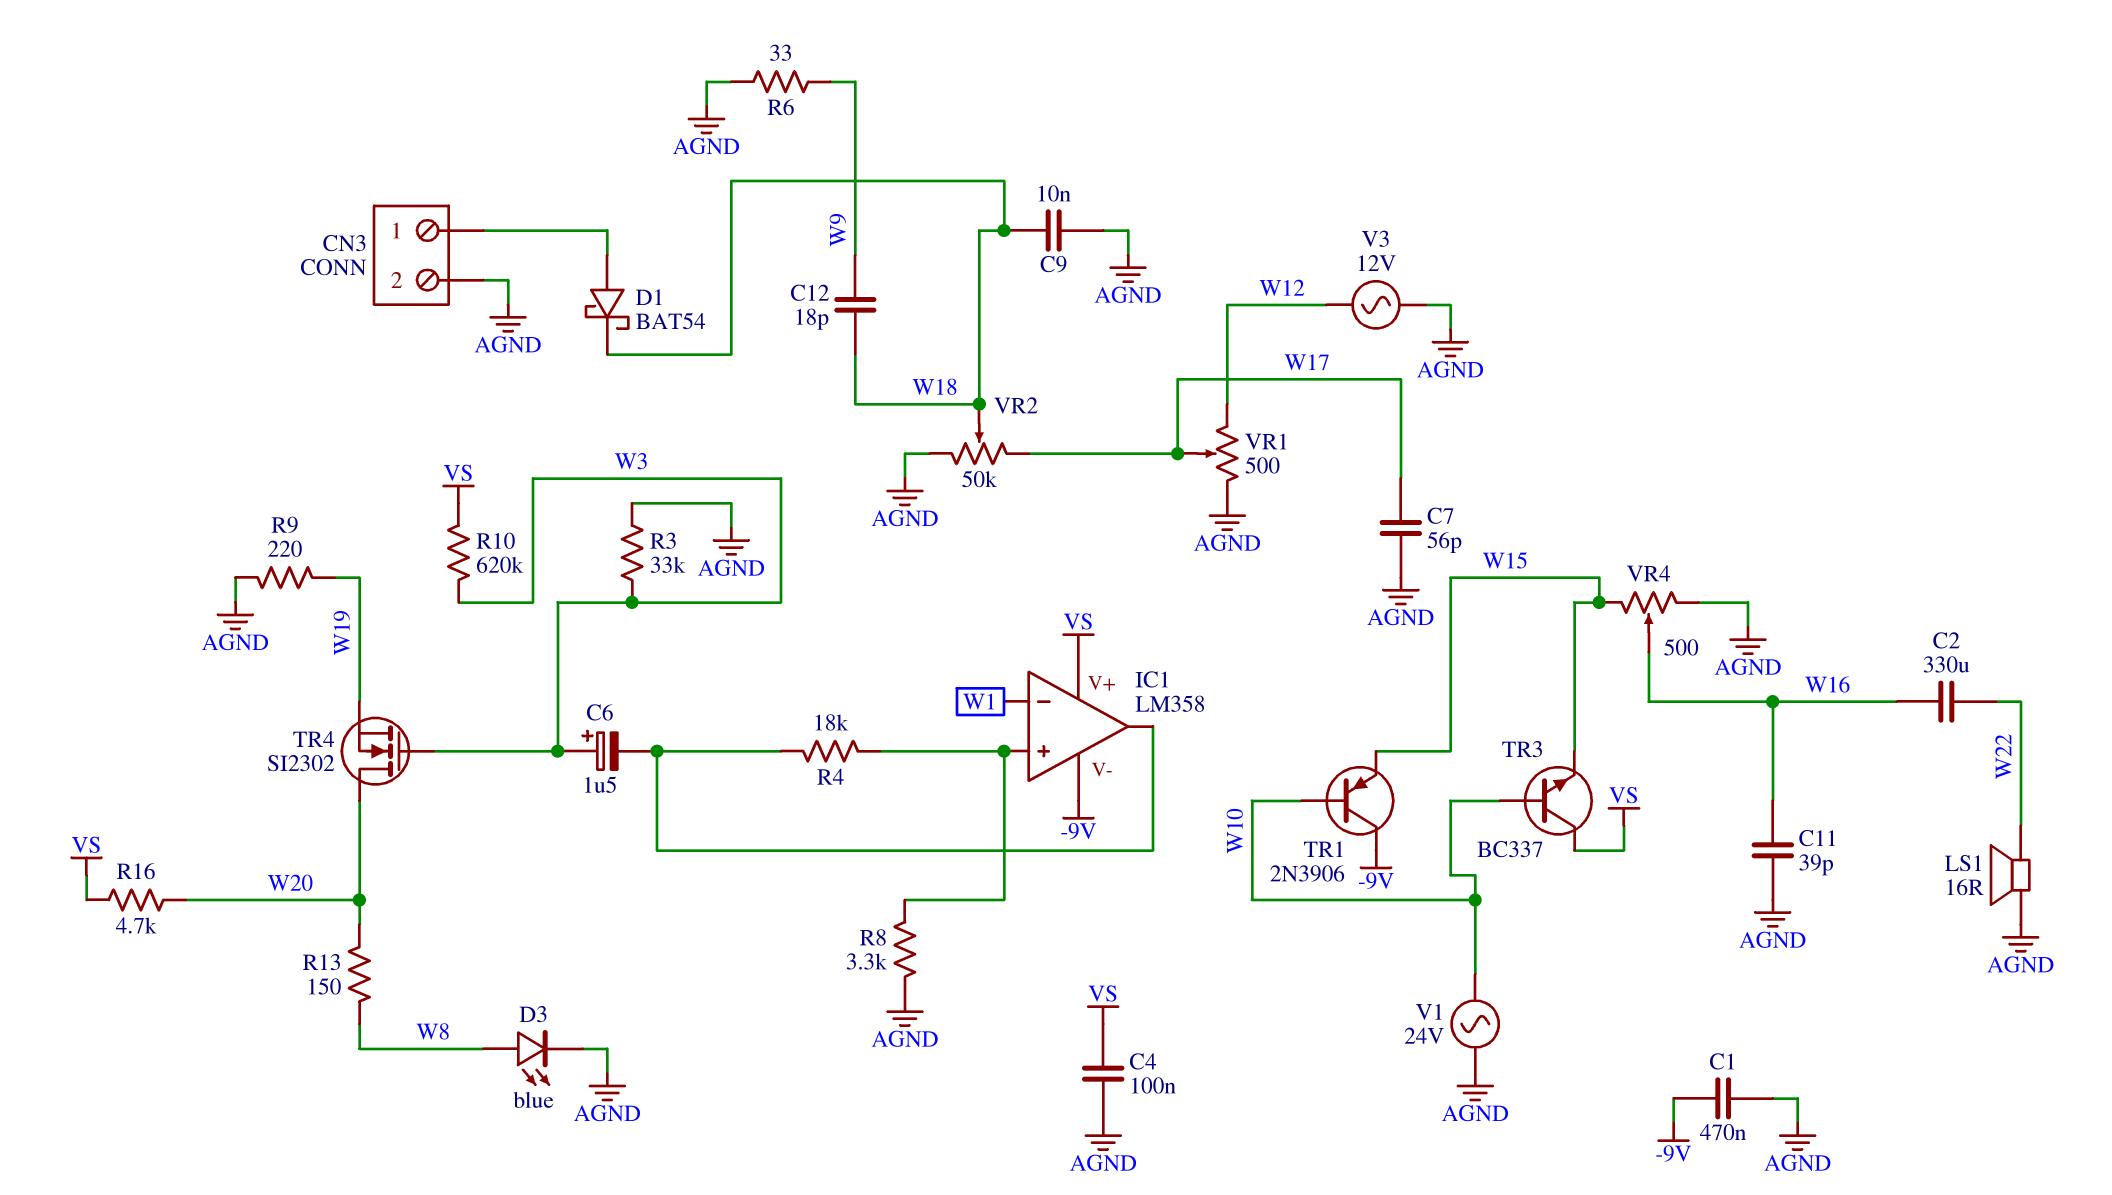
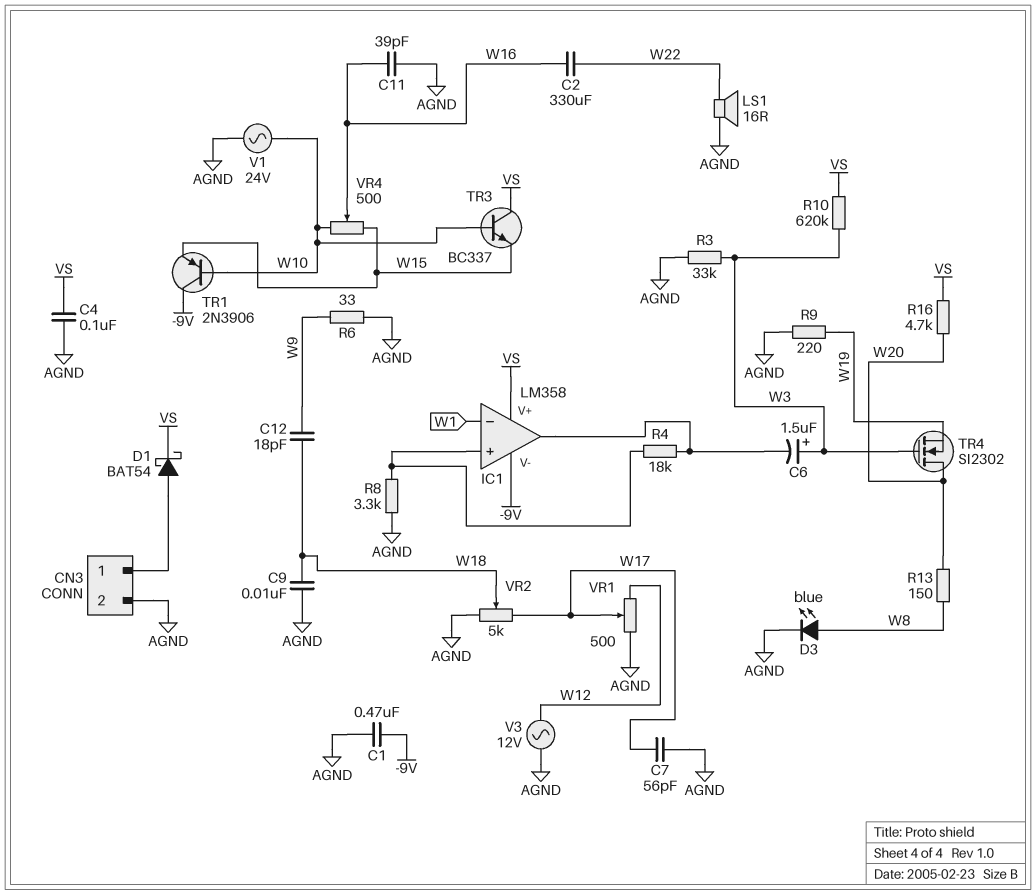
D1: schottky BAT54 (A CN3/1, K W18) -> schottky BAT54 (A CN3/1, K VS)
VR2: 50k (AGND, W17, wiper W18) -> 5k (AGND, W17, wiper W18)
VR4: 500 (AGND, W15, wiper W16) -> 500 (W10, W15, wiper W16)

